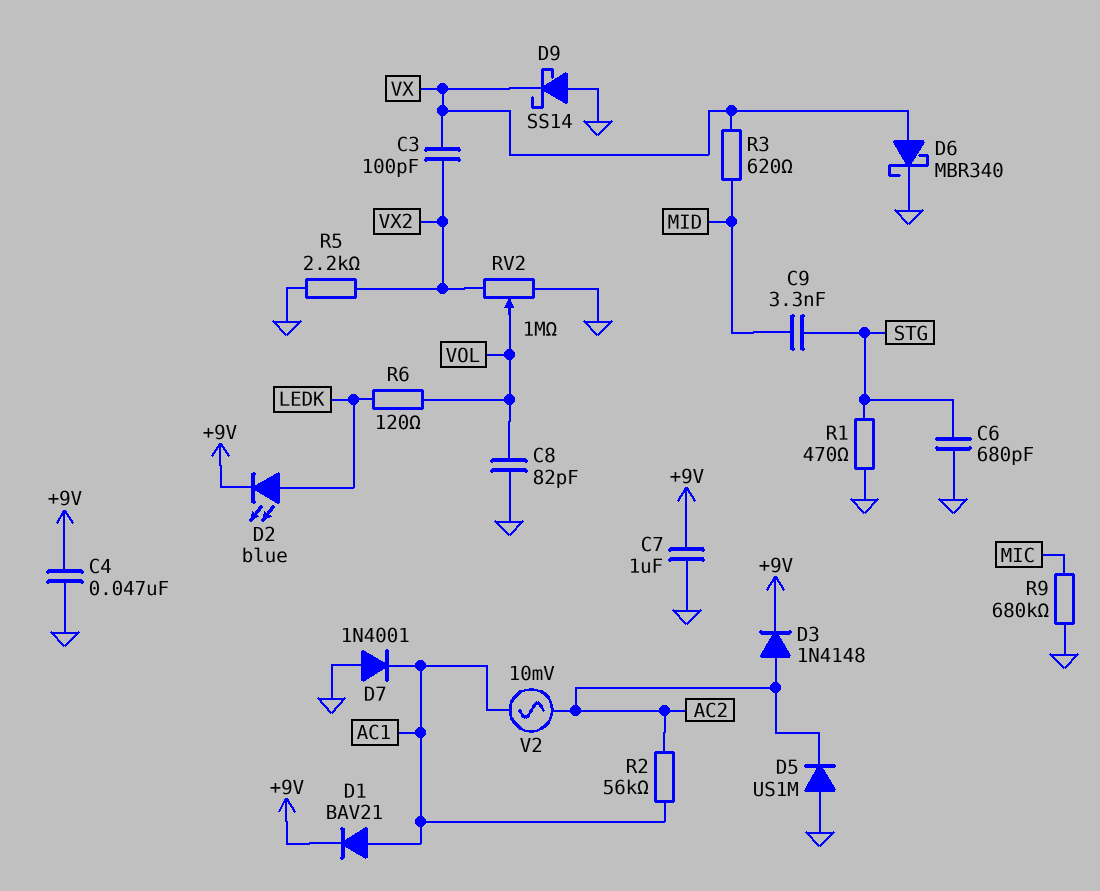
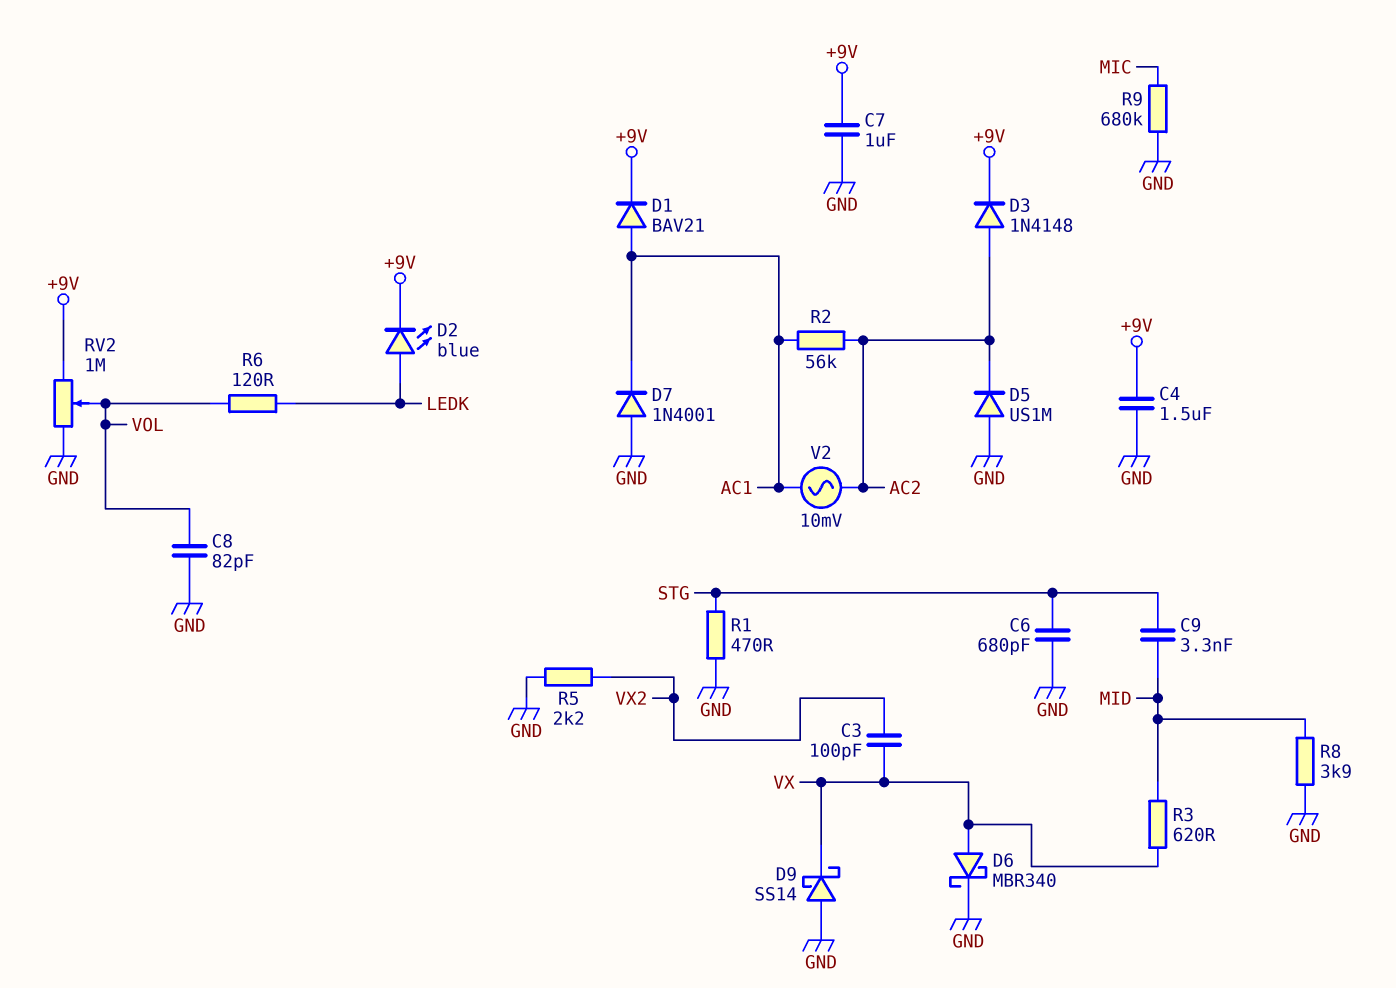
C4: 47nF (+9V, GND) -> 1.5uF (+9V, GND)
R8: none -> 3.9k (GND, MID)
RV2: 1M (GND, VX2, wiper VOL) -> 1M (+9V, GND, wiper VOL)

